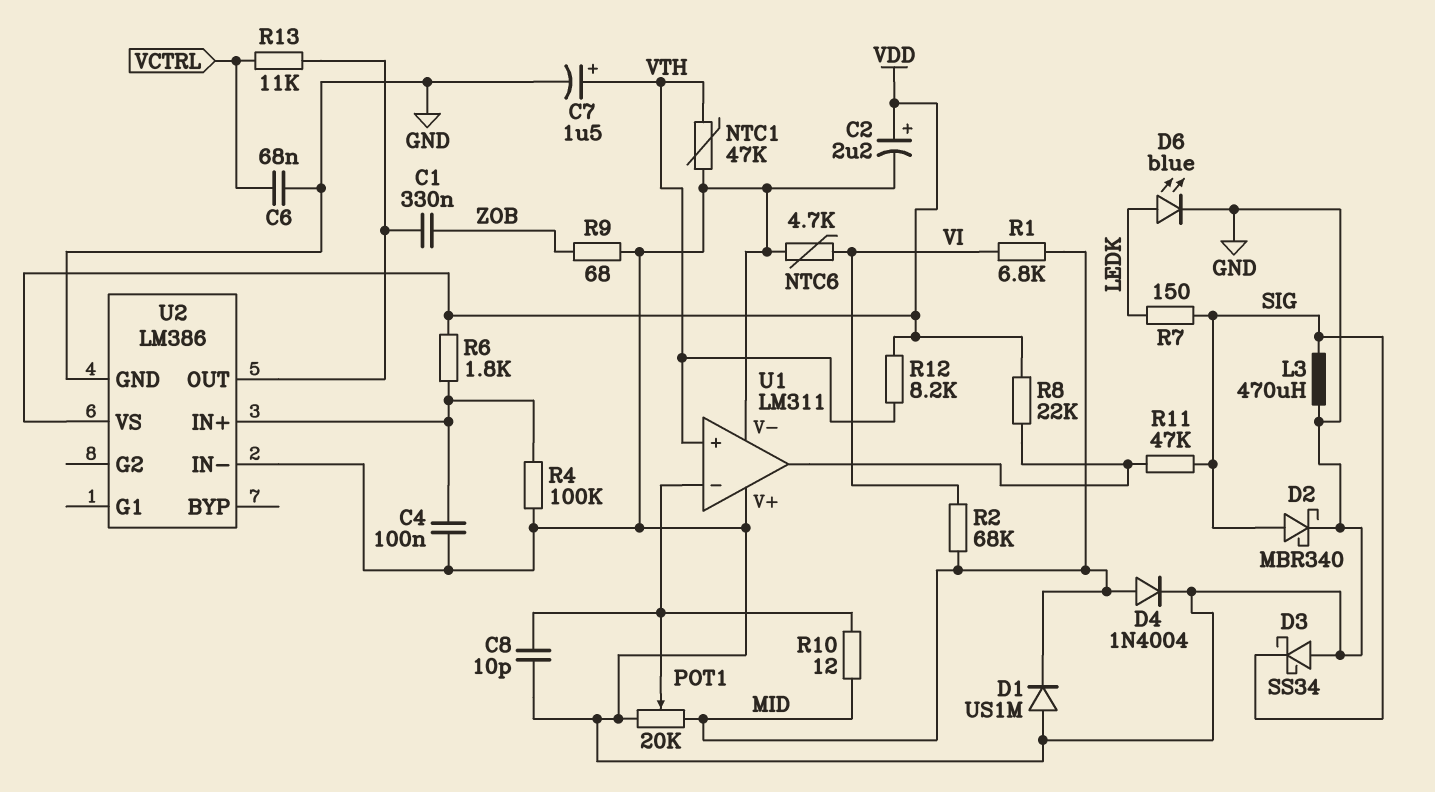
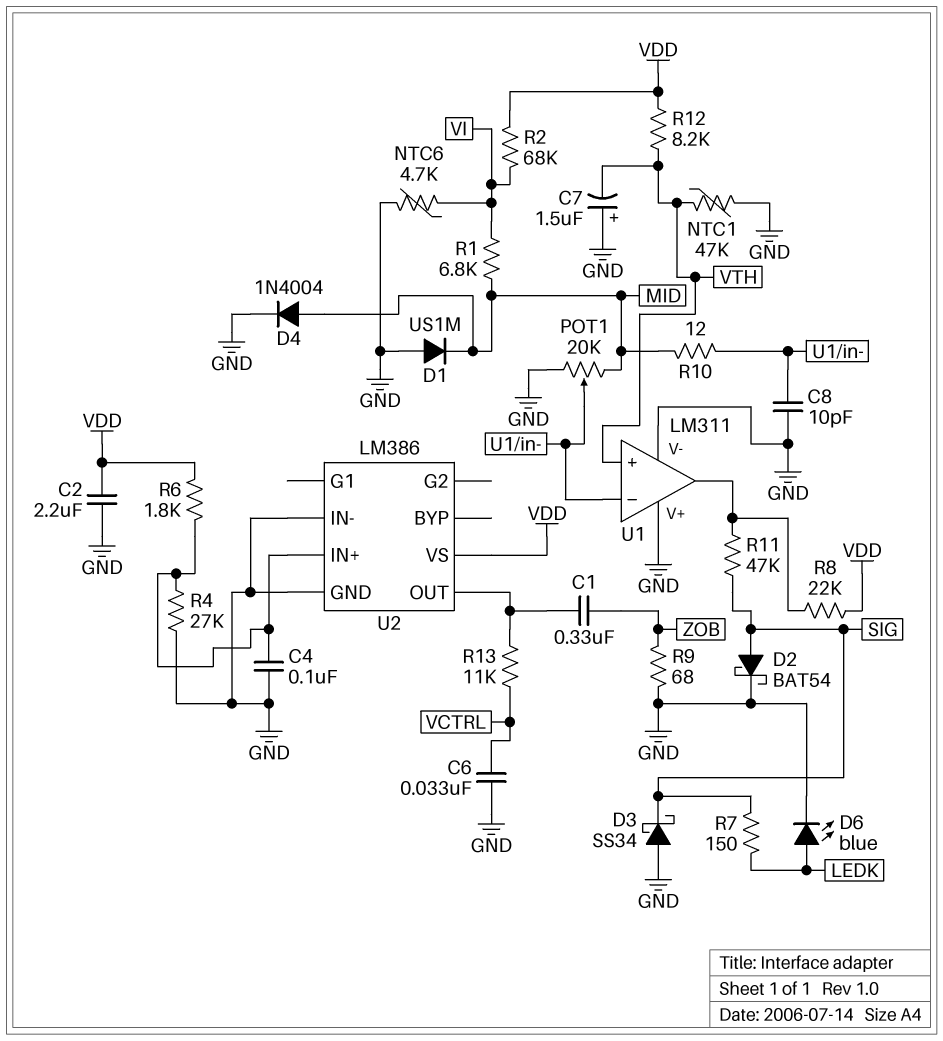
C2: 2.2uF (plus VDD, minus GND) -> 2.2uF (GND, VDD)
C6: 68nF (GND, VCTRL) -> 33nF (GND, VCTRL)
C7: 1.5uF (plus VTH, minus GND) -> 1.5uF (plus GND, minus VTH)
D2: schottky MBR340 (A SIG, K GND) -> schottky BAT54 (A SIG, K GND)
L3: 470uH (GND, SIG) -> none
R2: 68k (MID, VI) -> 68k (VDD, VI)
R4: 100k (GND, U2/IN+) -> 27k (GND, U2/IN+)

